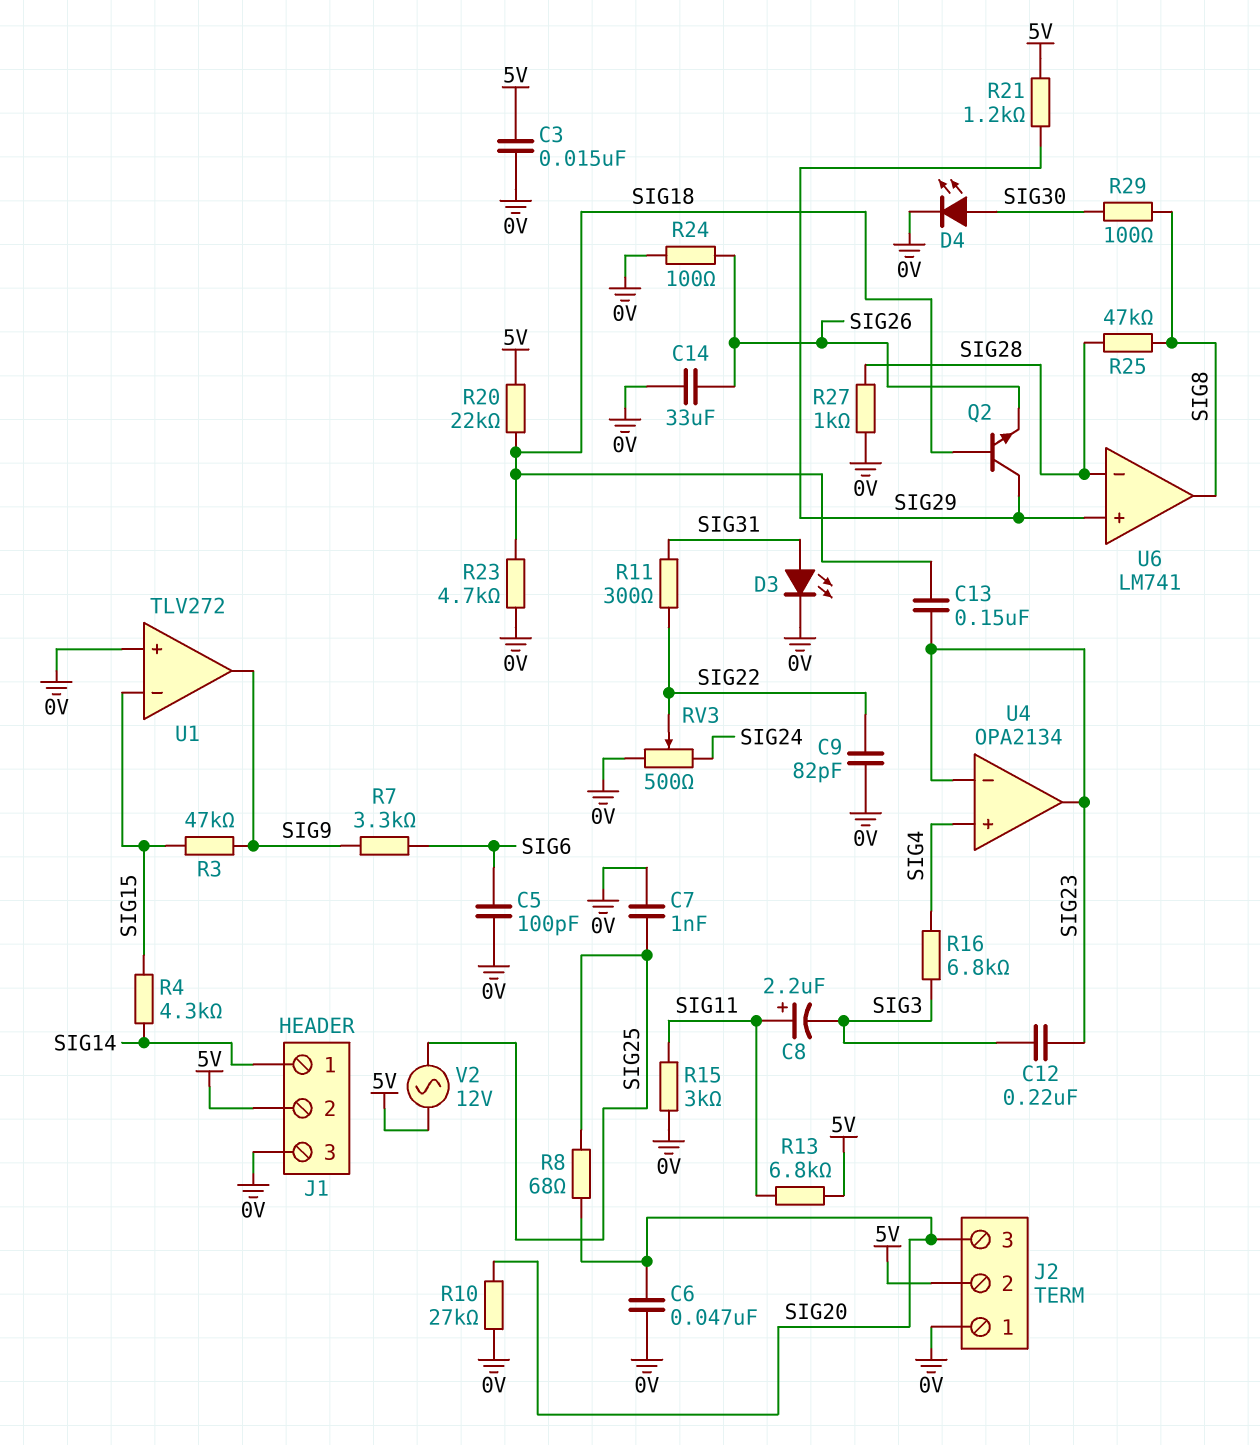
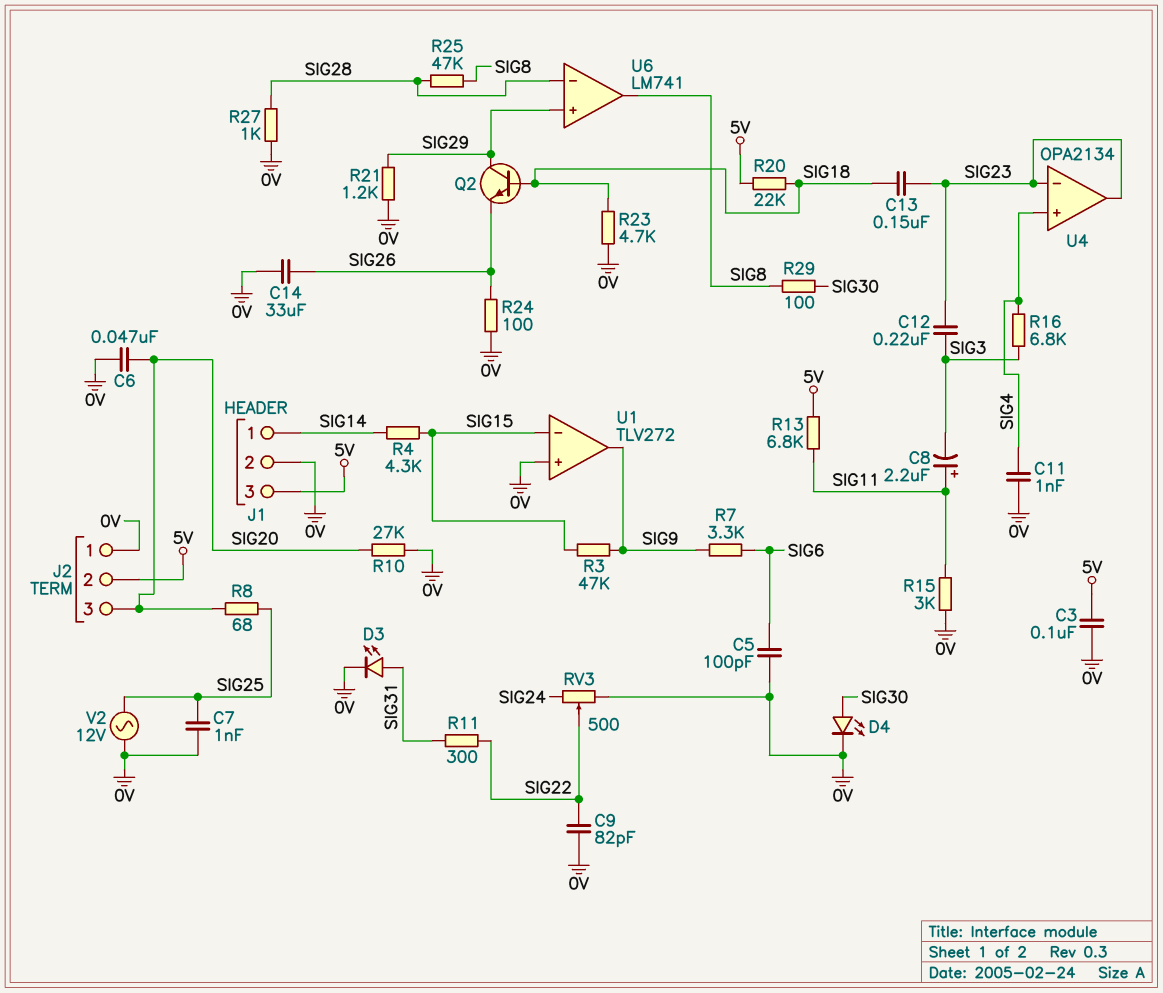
C3: 15nF (0V, 5V) -> 100nF (0V, 5V)
C11: none -> 1nF (0V, SIG4)
J1 pin 2: 5V -> 0V
J1 pin 3: 0V -> 5V
R21: 1.2k (5V, SIG29) -> 1.2k (0V, SIG29)
V2: AC 12V (5V, SIG25) -> AC 12V (0V, SIG25)

